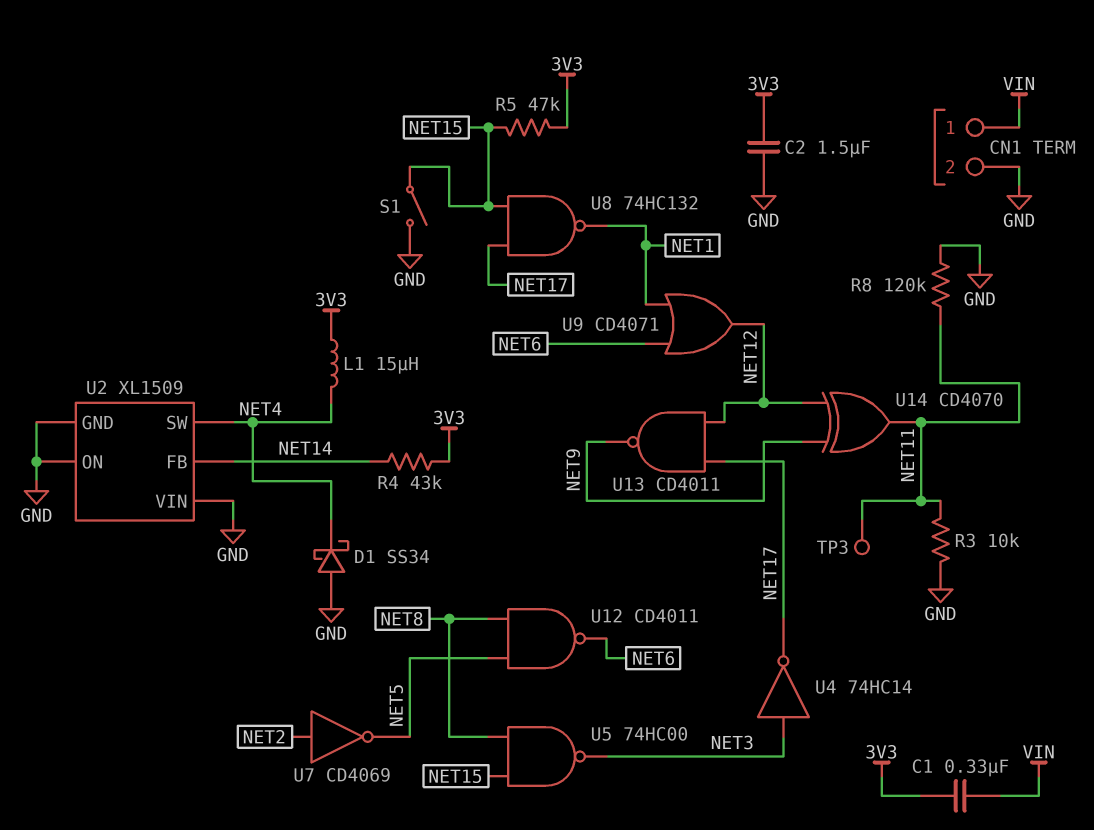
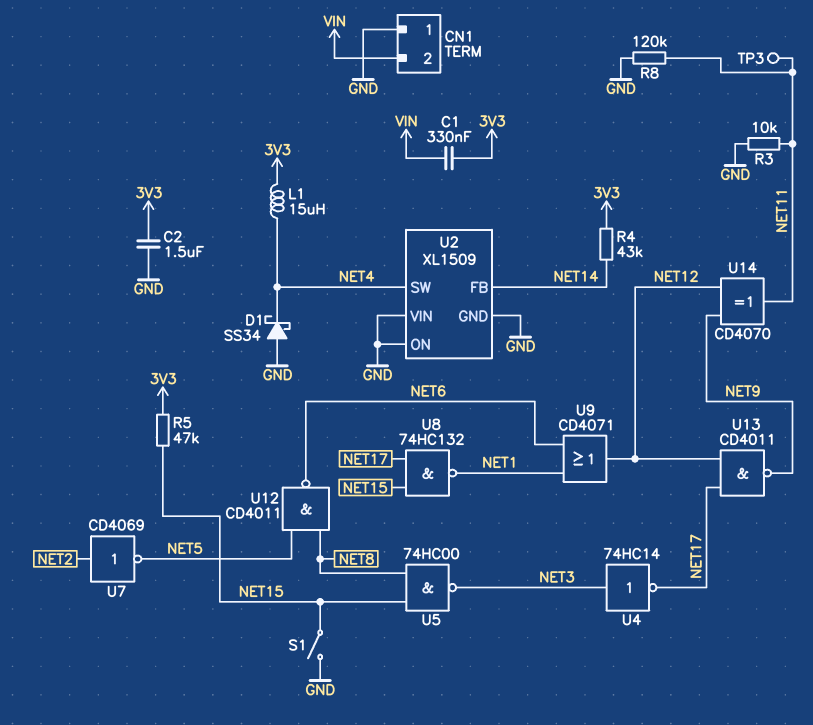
CN1 pin 1: VIN -> GND
CN1 pin 2: GND -> VIN

